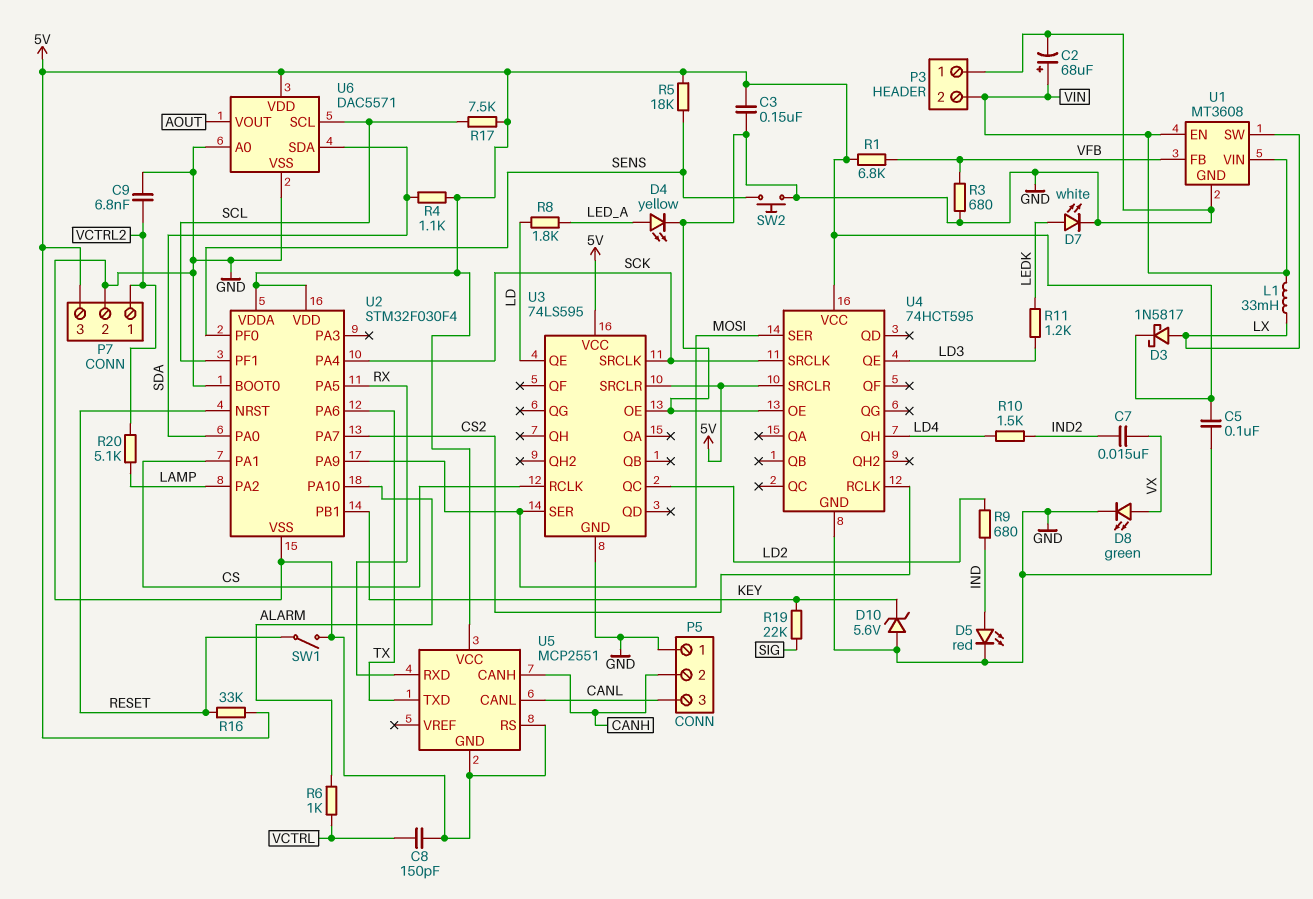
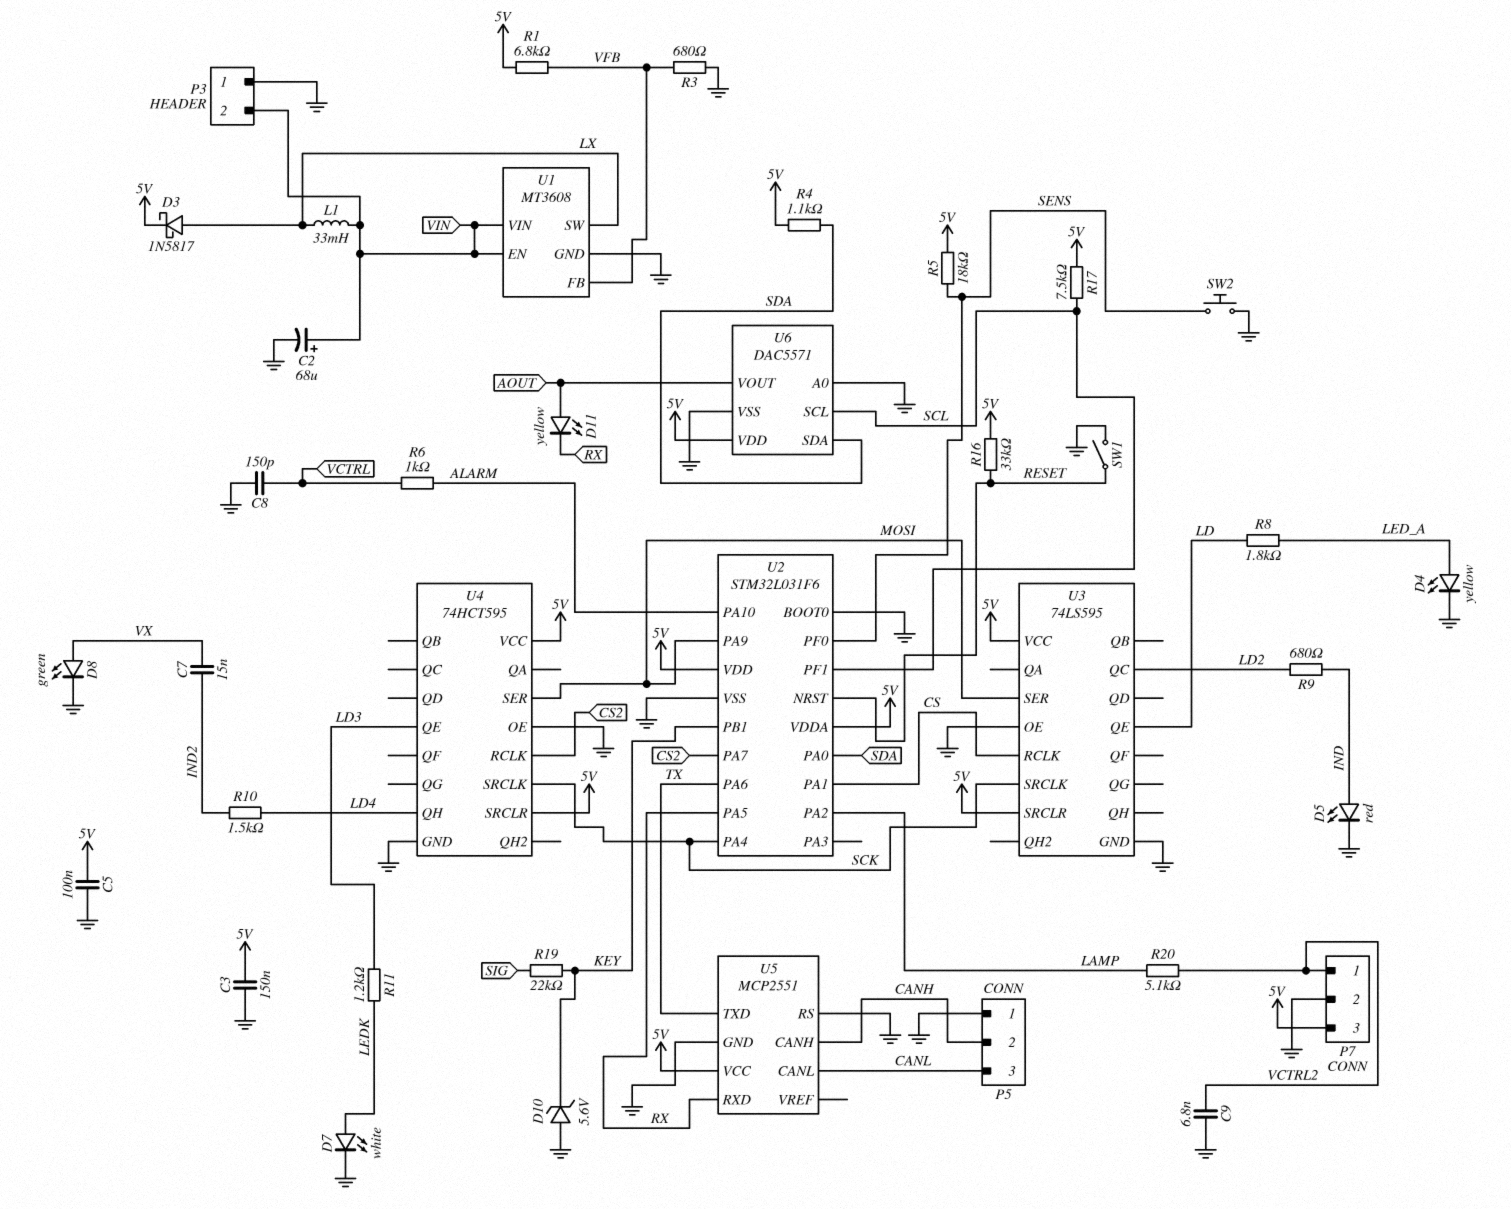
D11: none -> LED yellow (A AOUT, K RX)
U2: STM32F030F4 -> STM32L031F6

